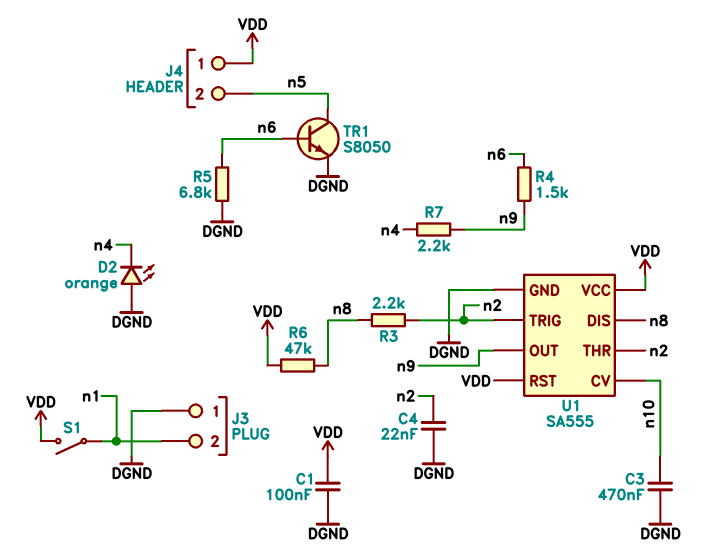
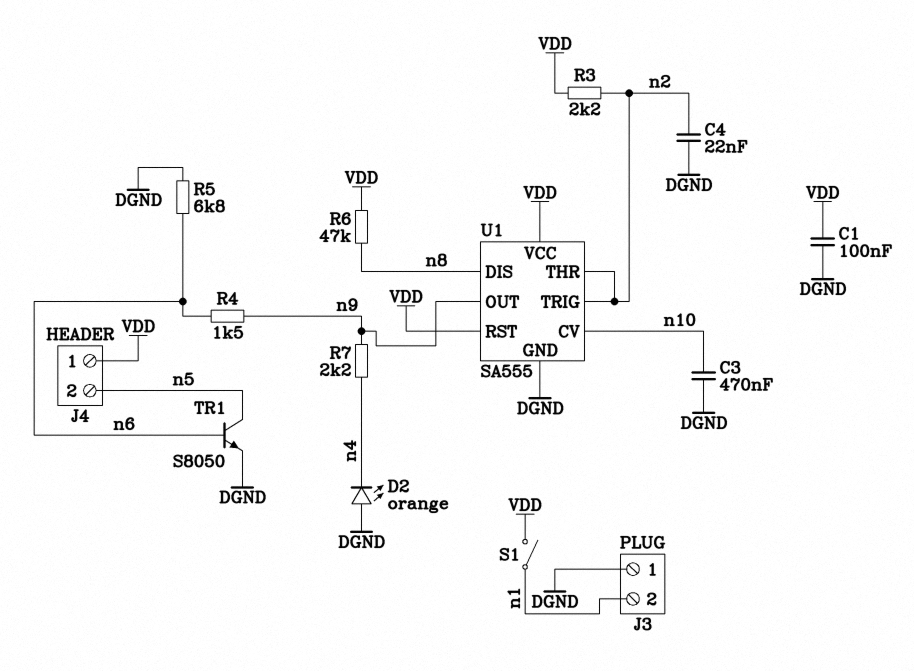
R3: 2.2k (n2, n8) -> 2.2k (VDD, n2)

